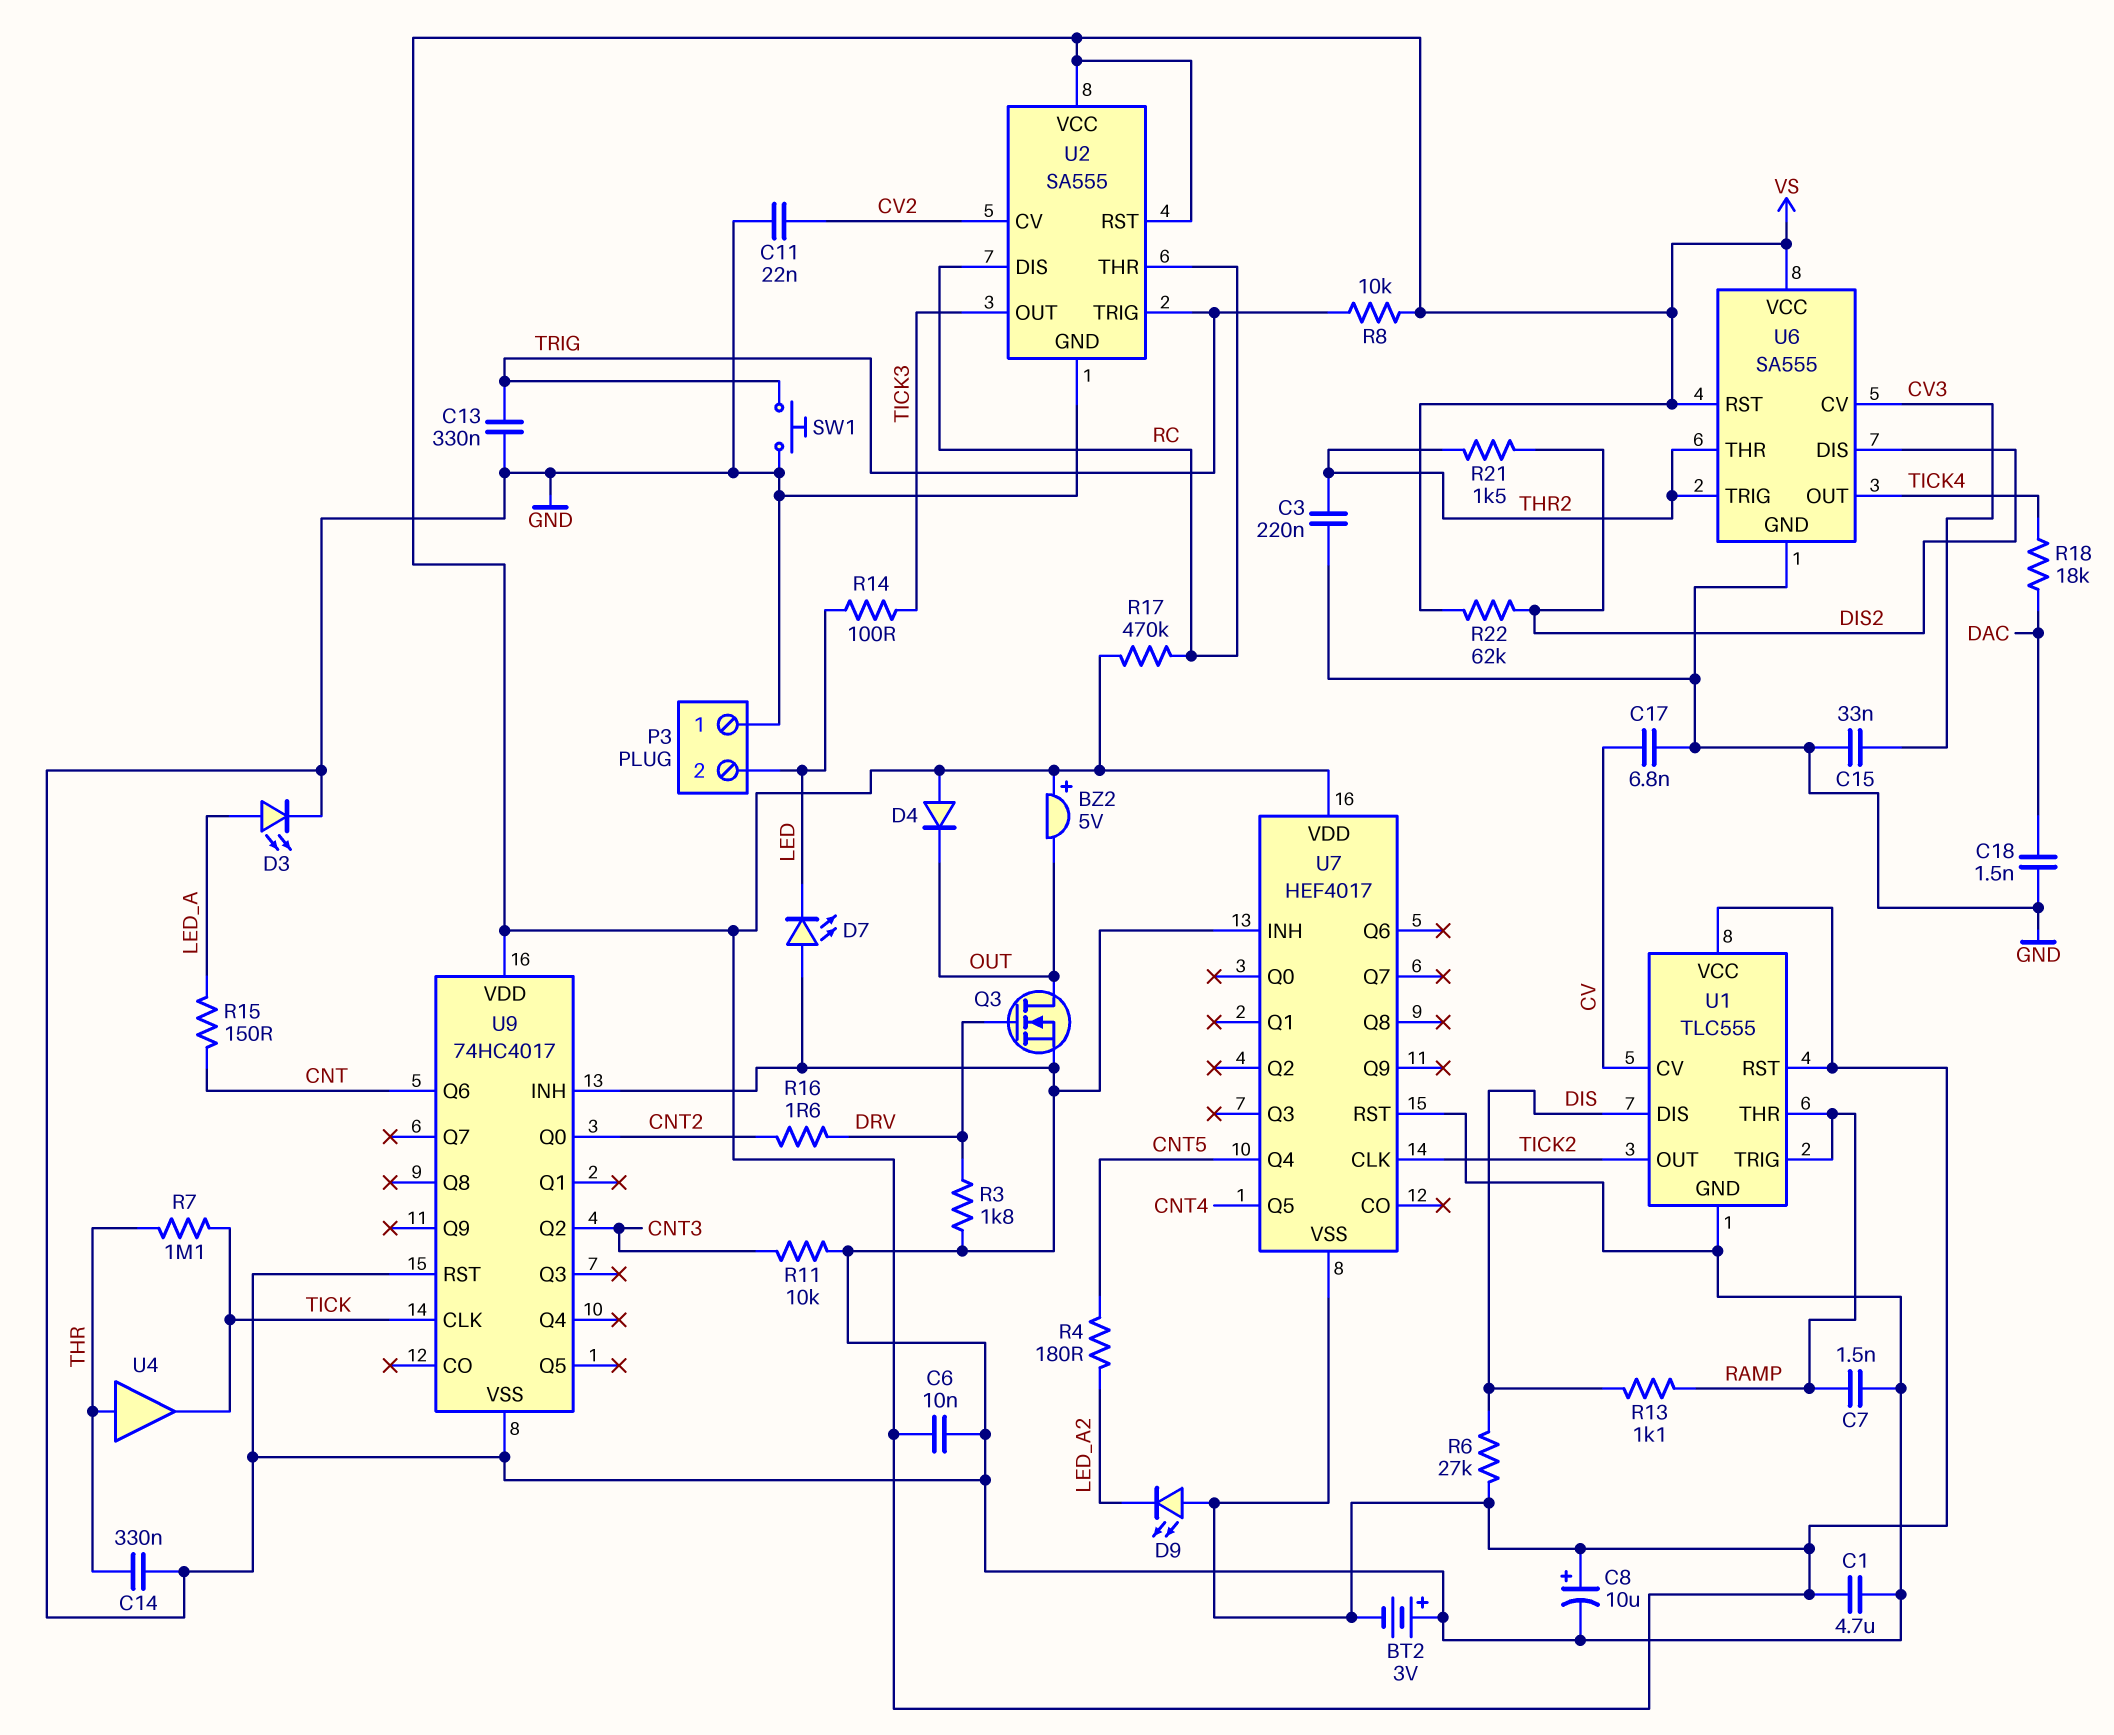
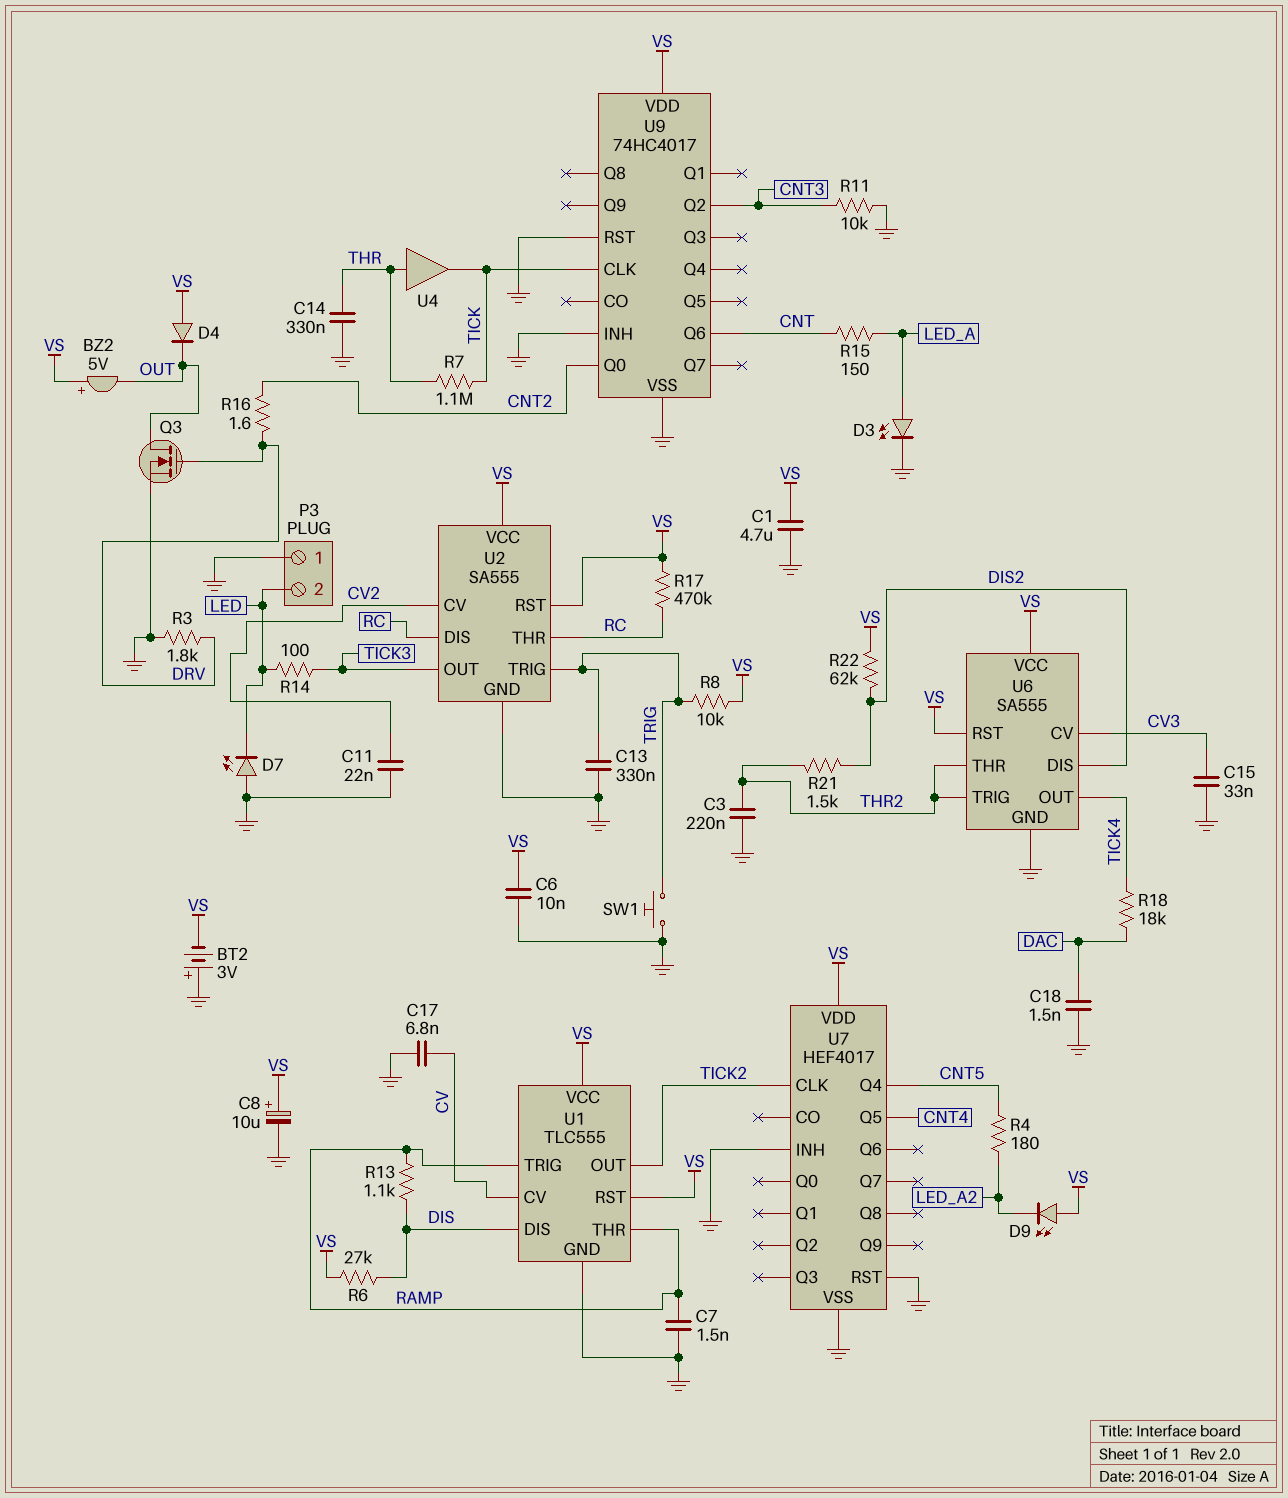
U7 pin VSS: VS -> GND

